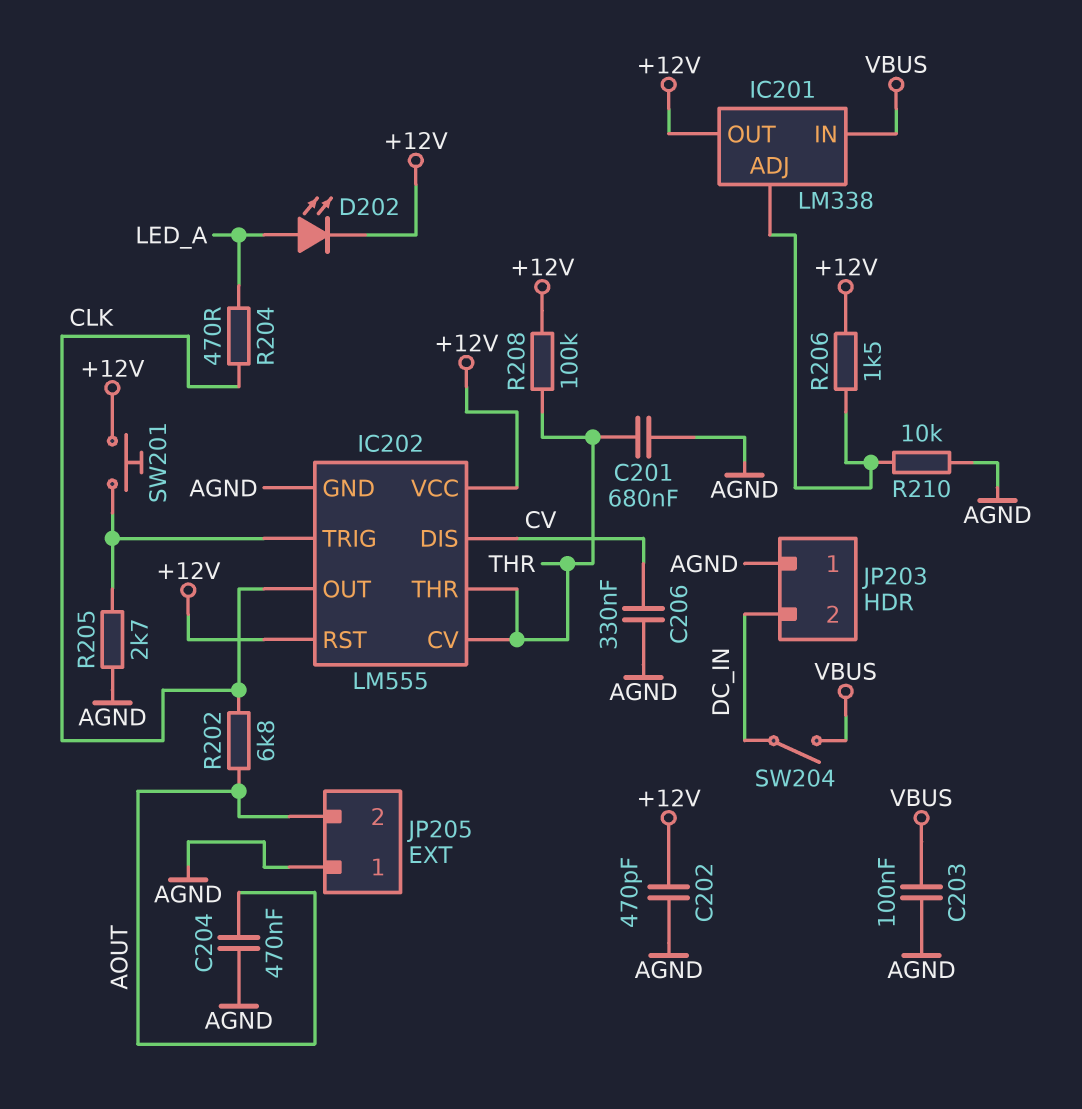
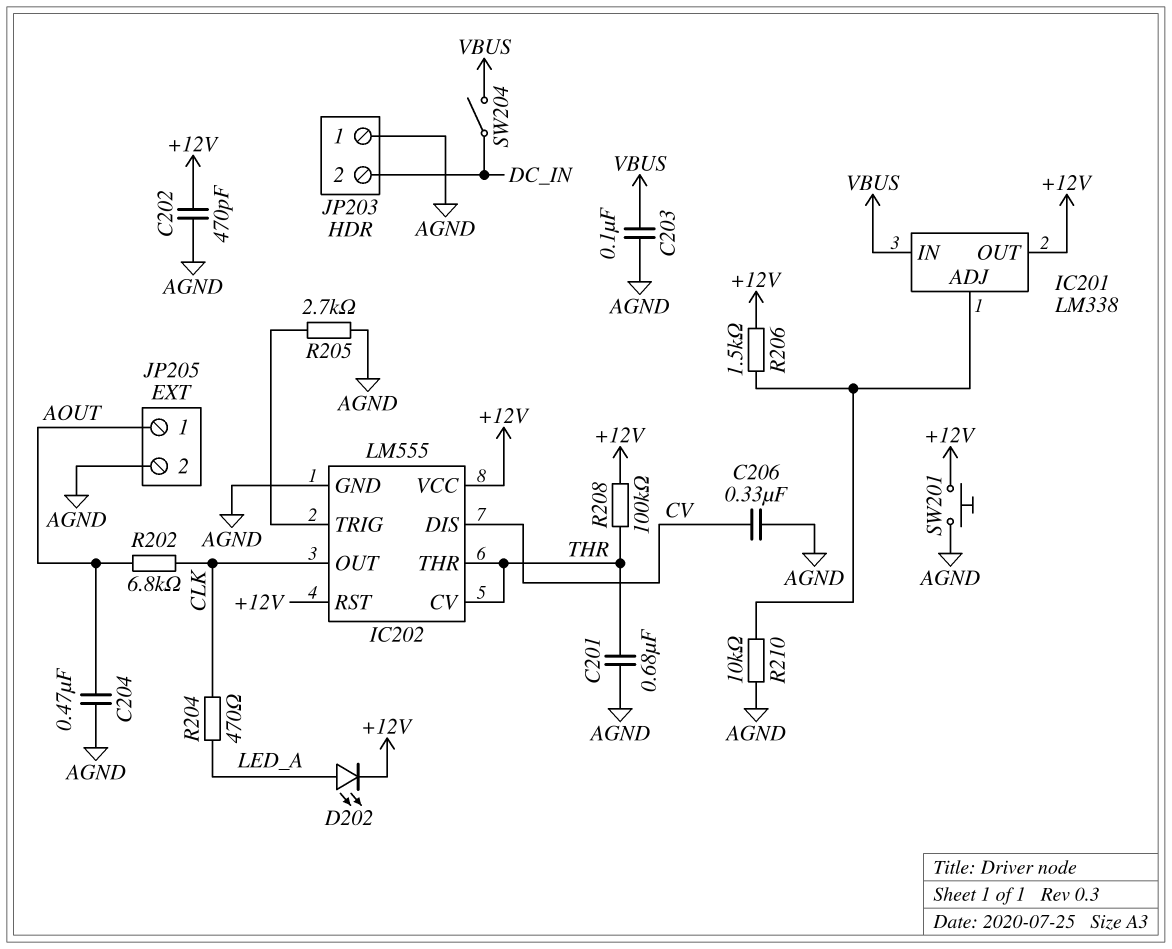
JP205 pin 1: AGND -> AOUT
JP205 pin 2: AOUT -> AGND
SW201: button (+12V, IC202/TRIG) -> button (+12V, AGND)

